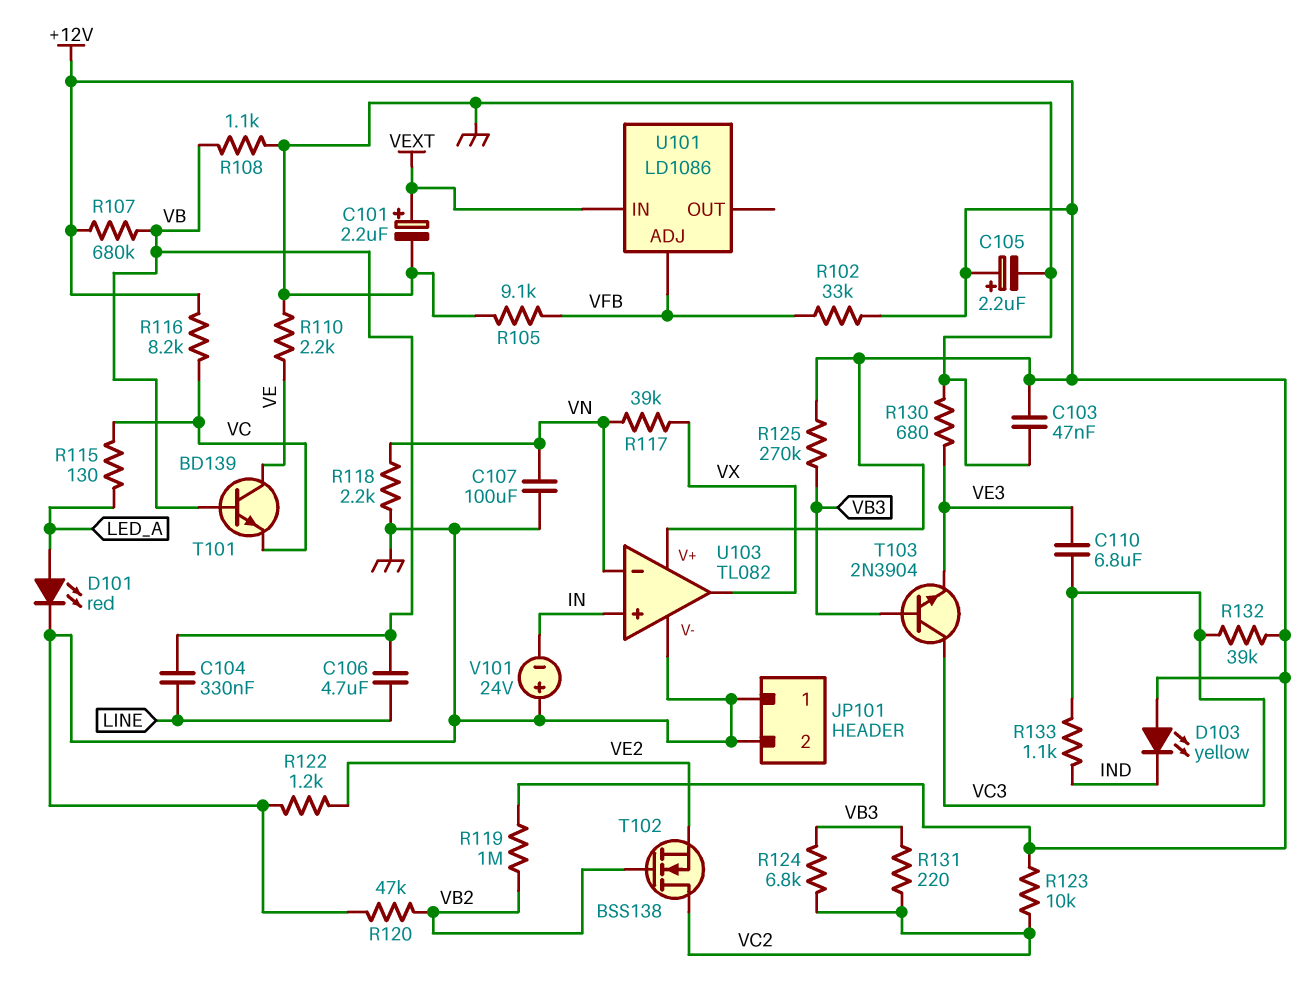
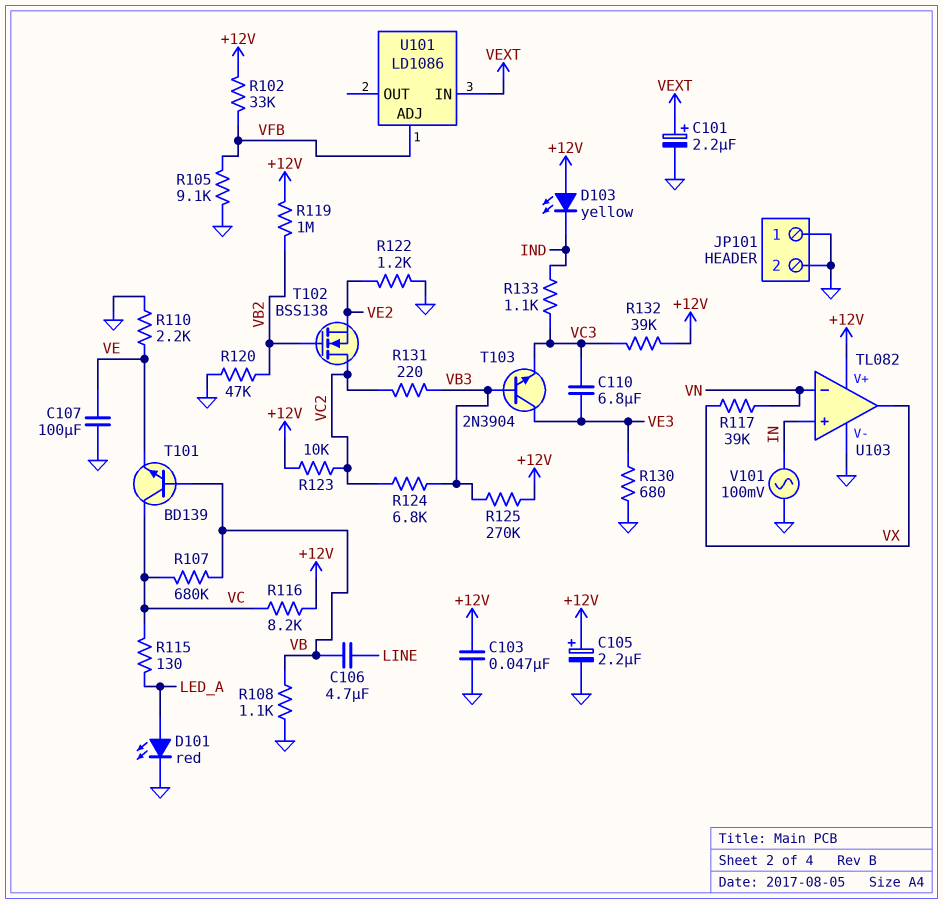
C104: 330nF (LINE, VB) -> none
C107: 100uF (GND, VN) -> 100uF (GND, VE)
R107: 680k (+12V, VB) -> 680k (VB, VC)
R118: 2.2k (GND, VN) -> none
T101: NPN BD139 (B VB, C VE, E VC) -> NPN BD139 (B VB, C VC, E VE)
T103: NPN 2N3904 (B VB3, C VC3, E VE3) -> NPN 2N3904 (B VB3, C VE3, E VC3)
V101: 24V (plus GND, minus IN) -> AC 100mV (GND, IN)

